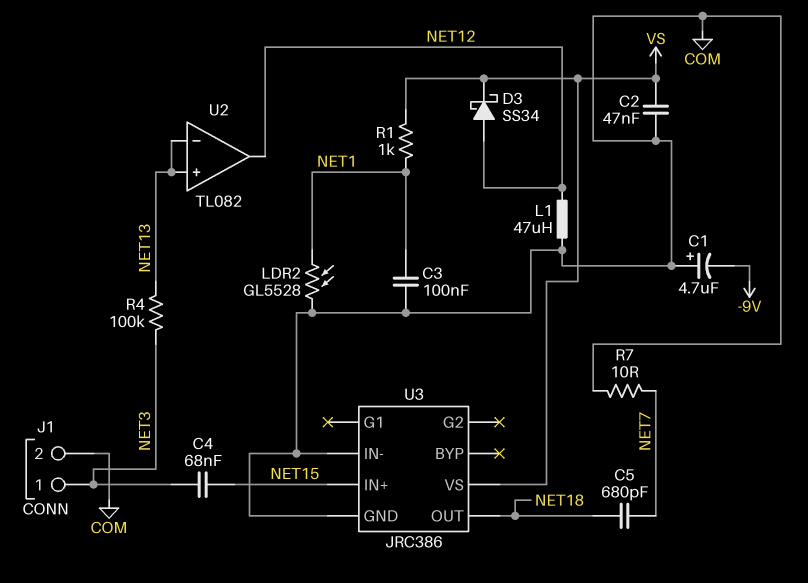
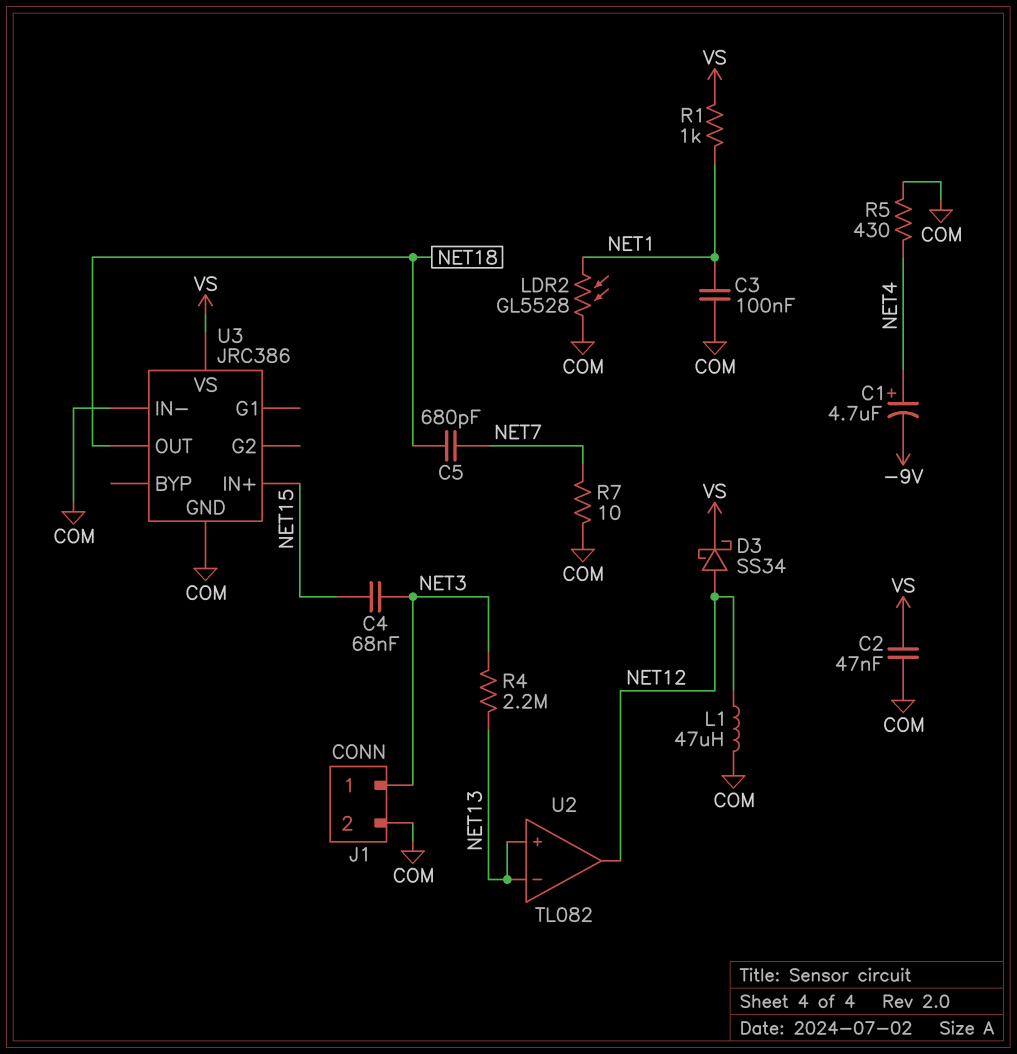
C1: 4.7uF (plus COM, minus -9V) -> 4.7uF (plus NET4, minus -9V)
R4: 100k (NET3, NET13) -> 2.2M (NET3, NET13)
R5: none -> 430 (COM, NET4)

